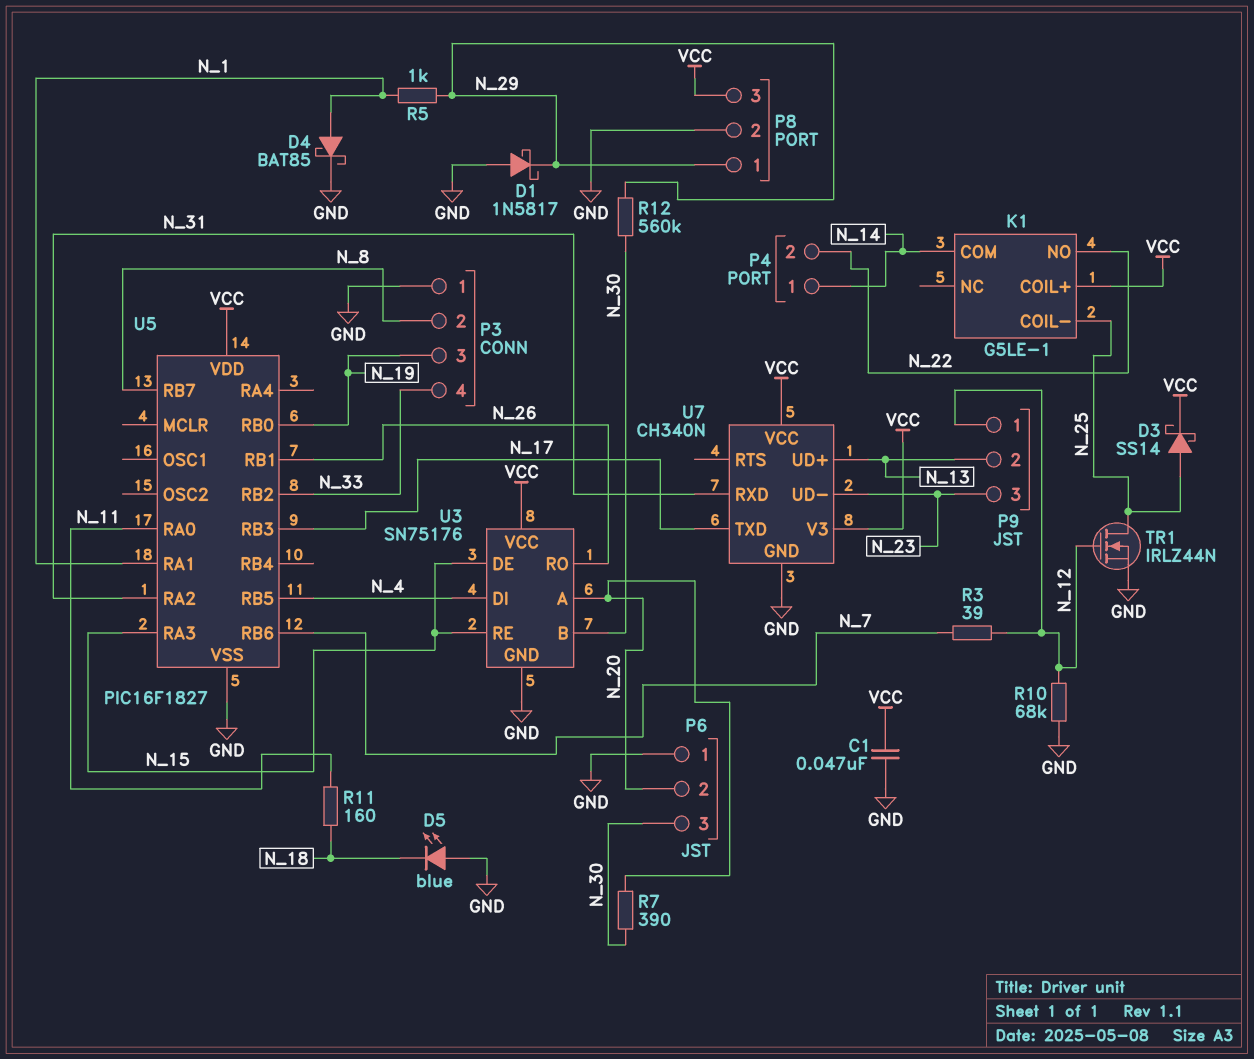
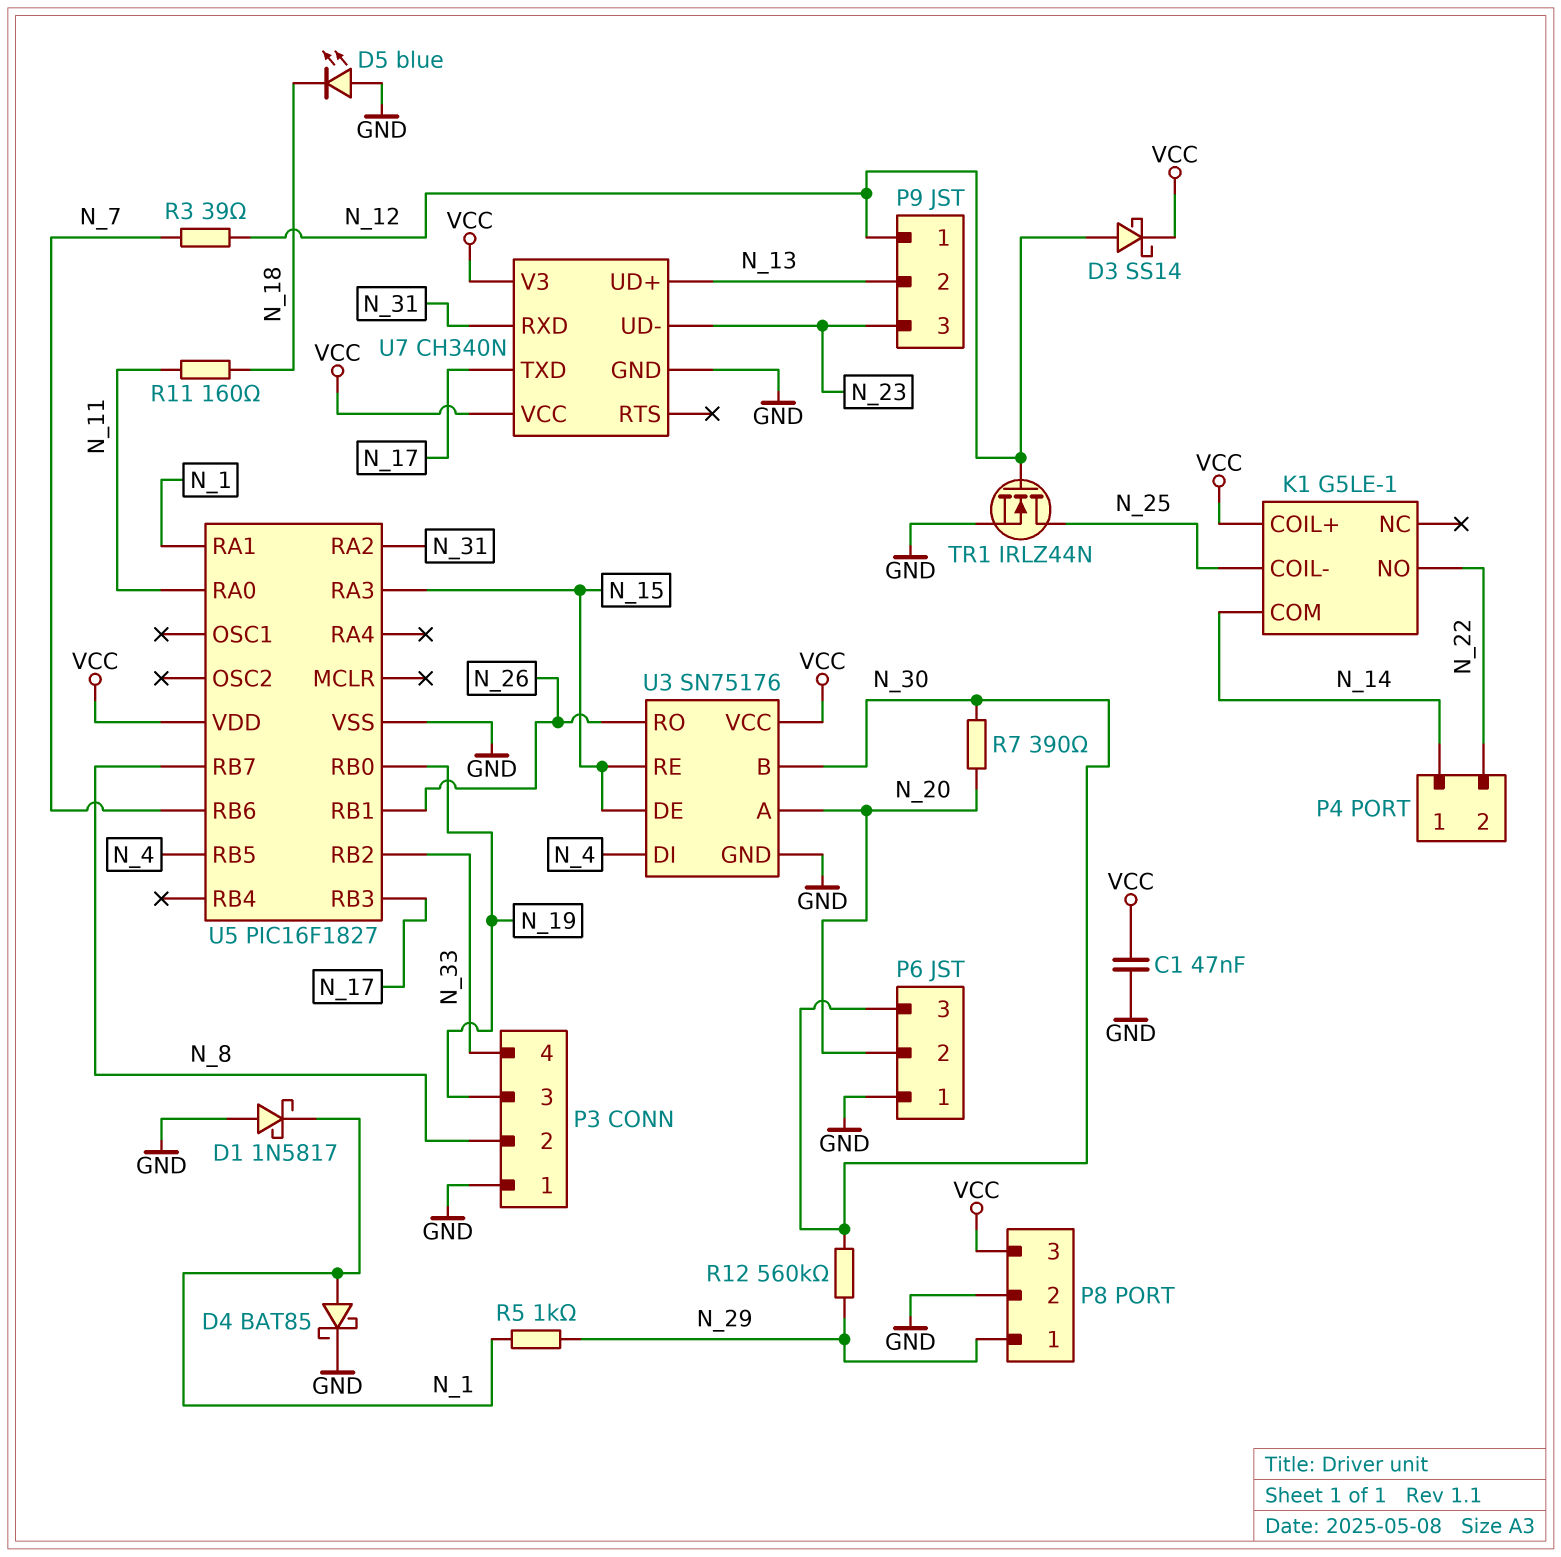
D1: schottky 1N5817 (A GND, K N_29) -> schottky 1N5817 (A GND, K N_1)
D3: schottky SS14 (A N_25, K VCC) -> schottky SS14 (A N_12, K VCC)
R10: 68k (GND, N_12) -> none

